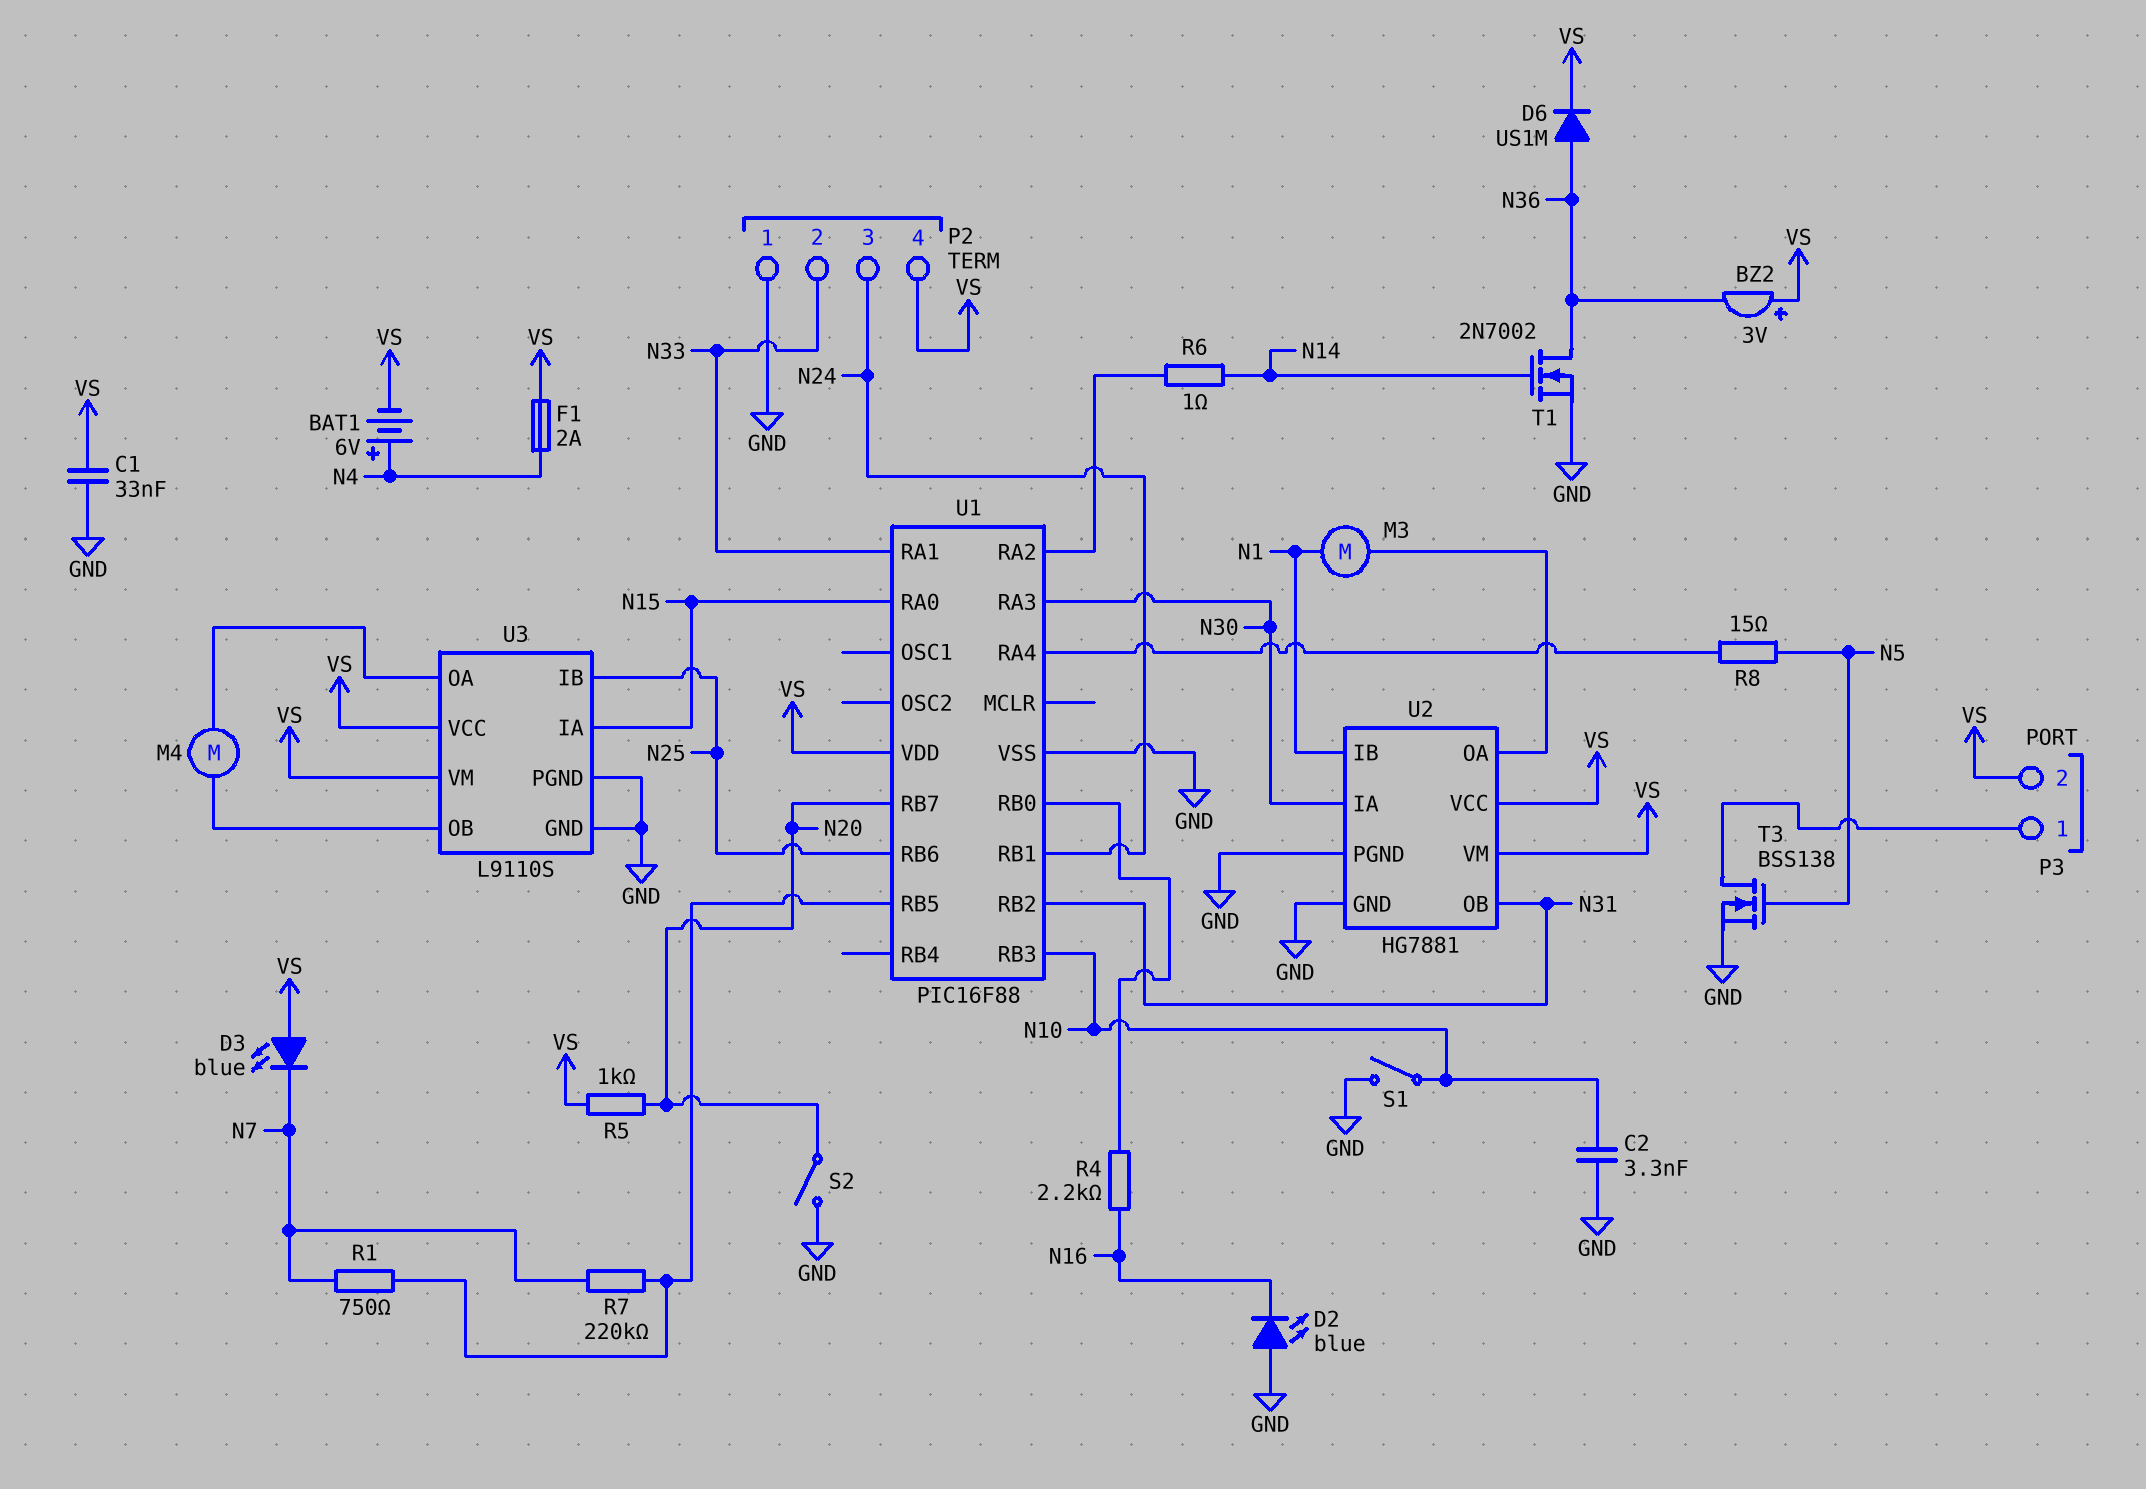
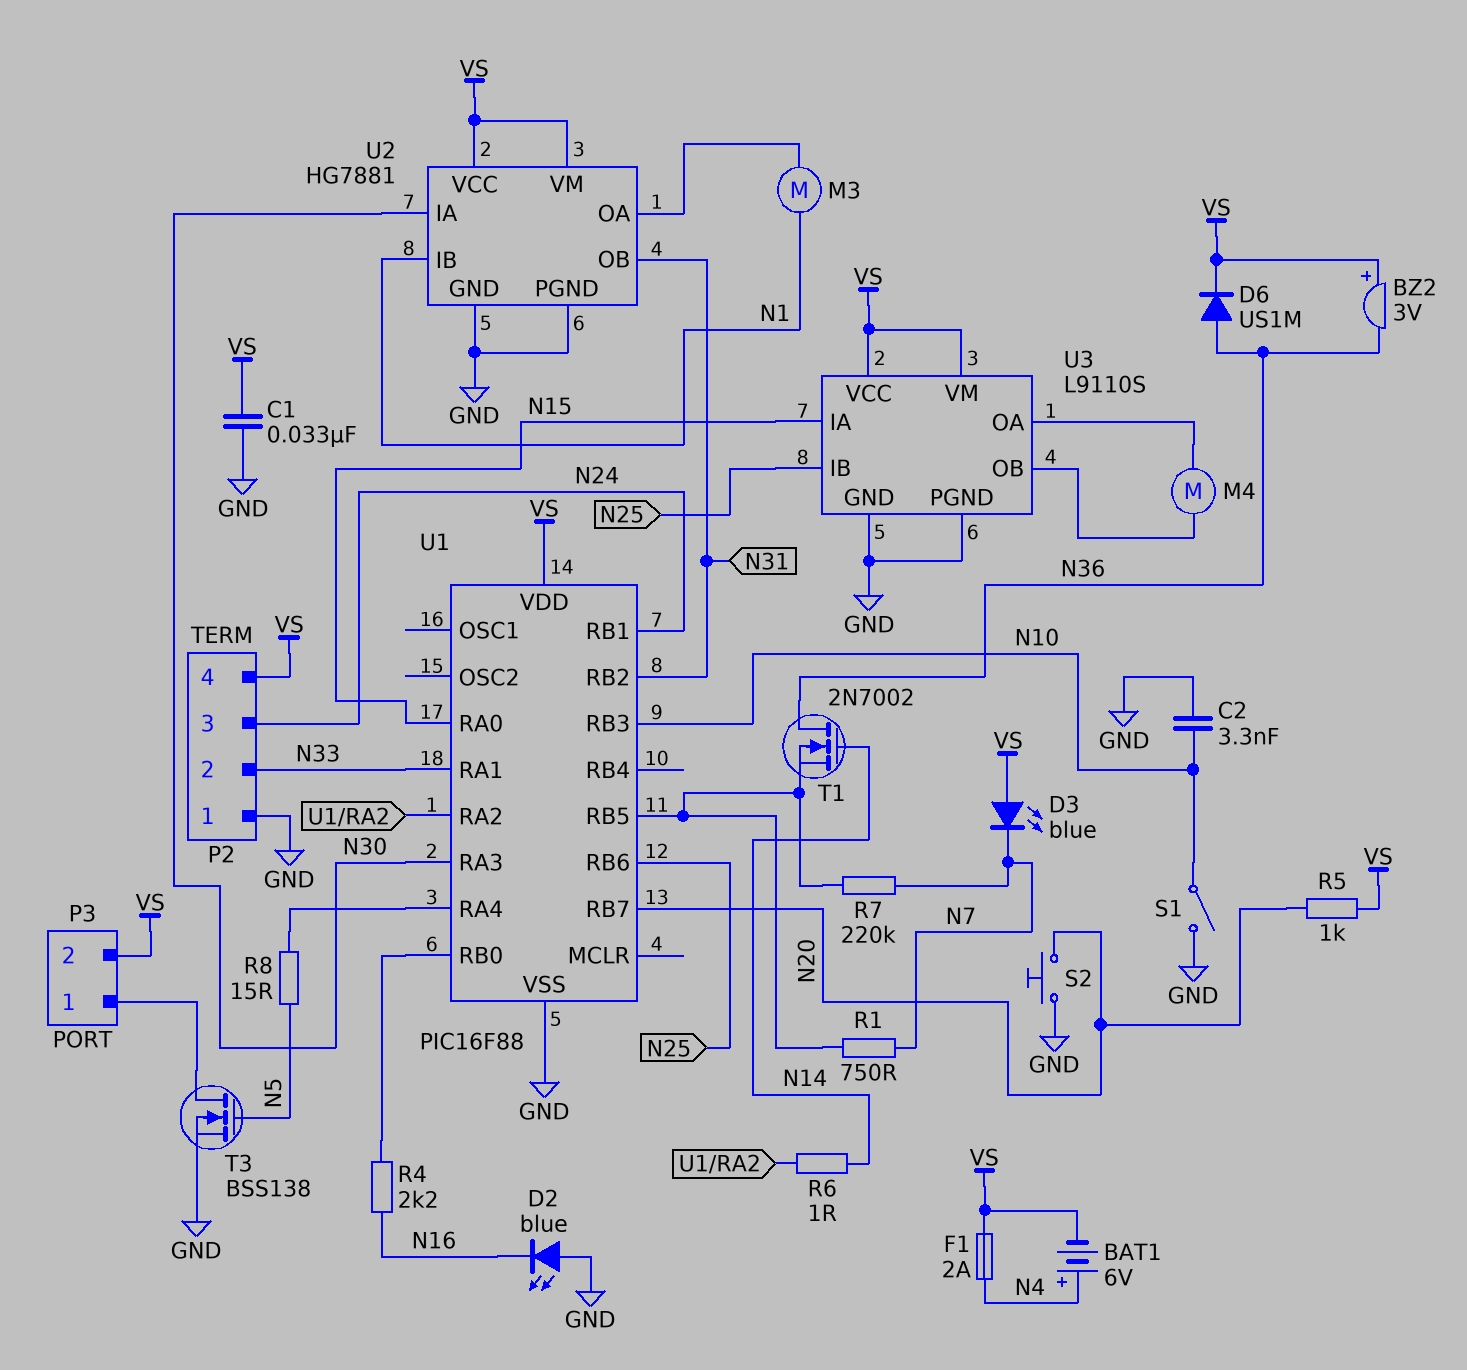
S2: switch (GND, N20) -> button (GND, N20)
T1: NMOS 2N7002 (G N14, D N36, S GND) -> NMOS 2N7002 (G N14, D N36, S U1/RB5)

